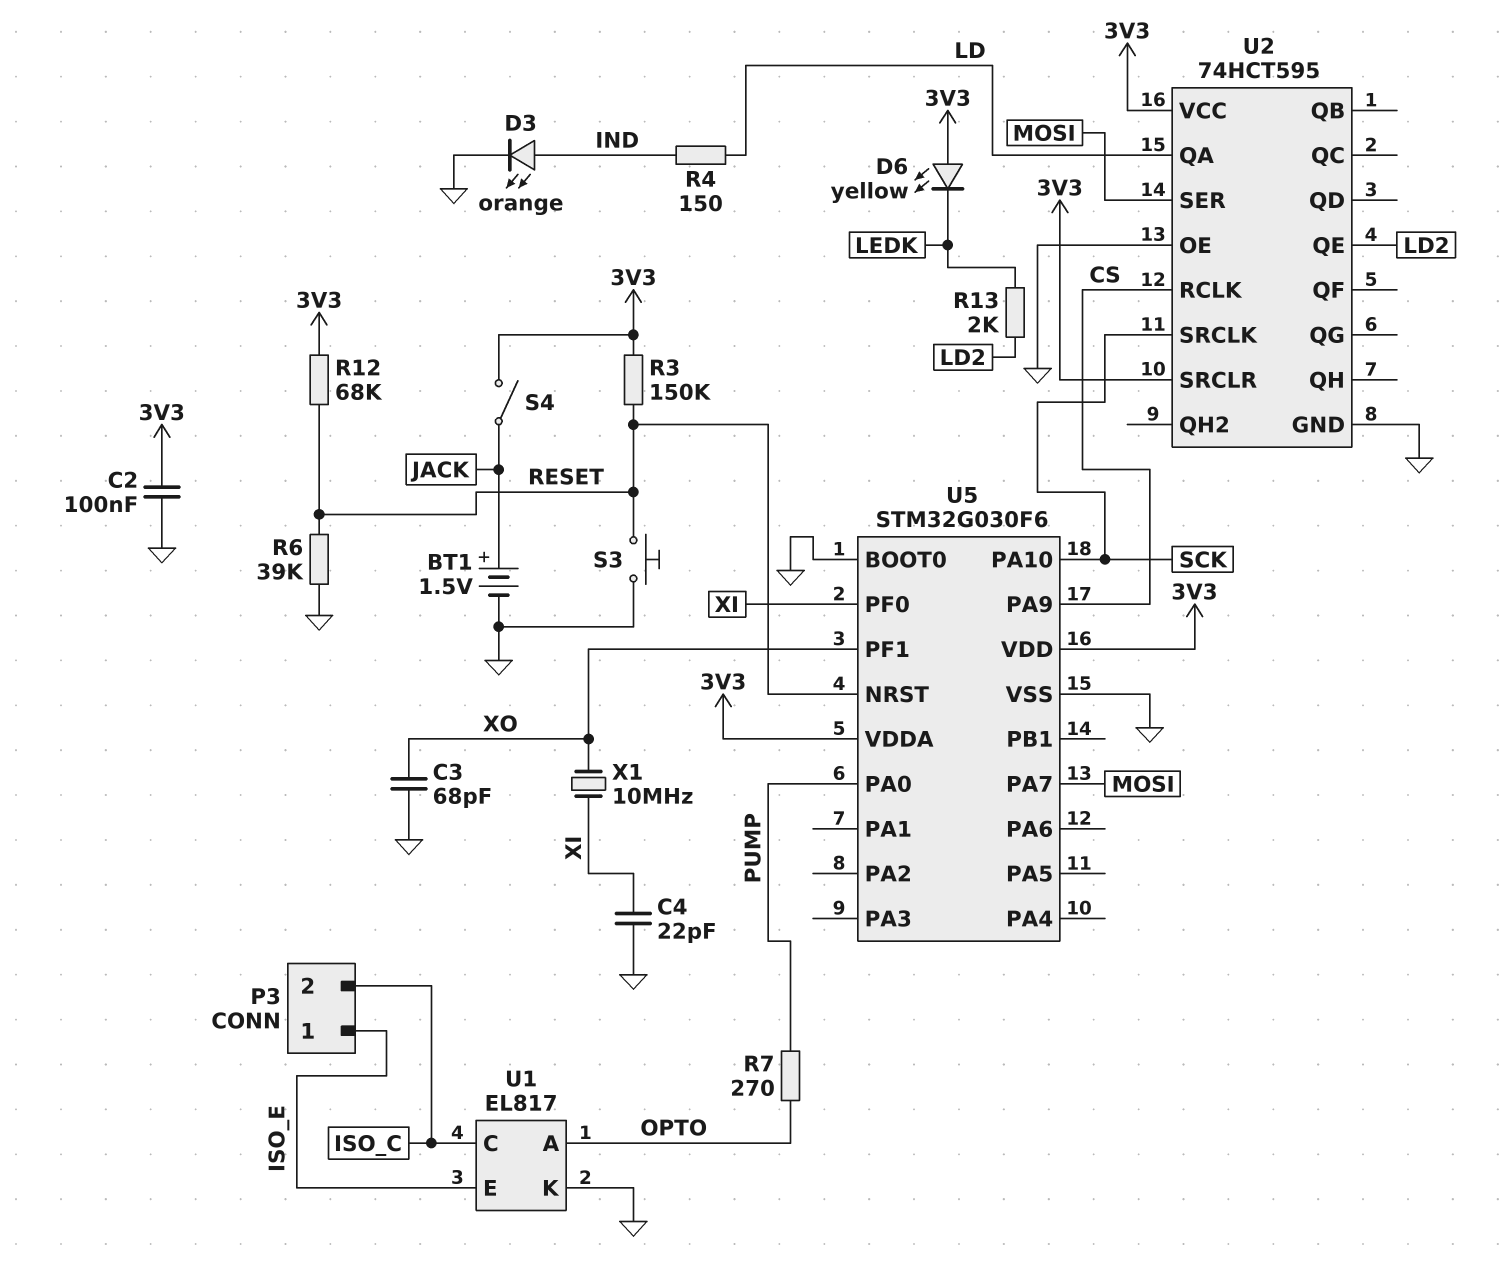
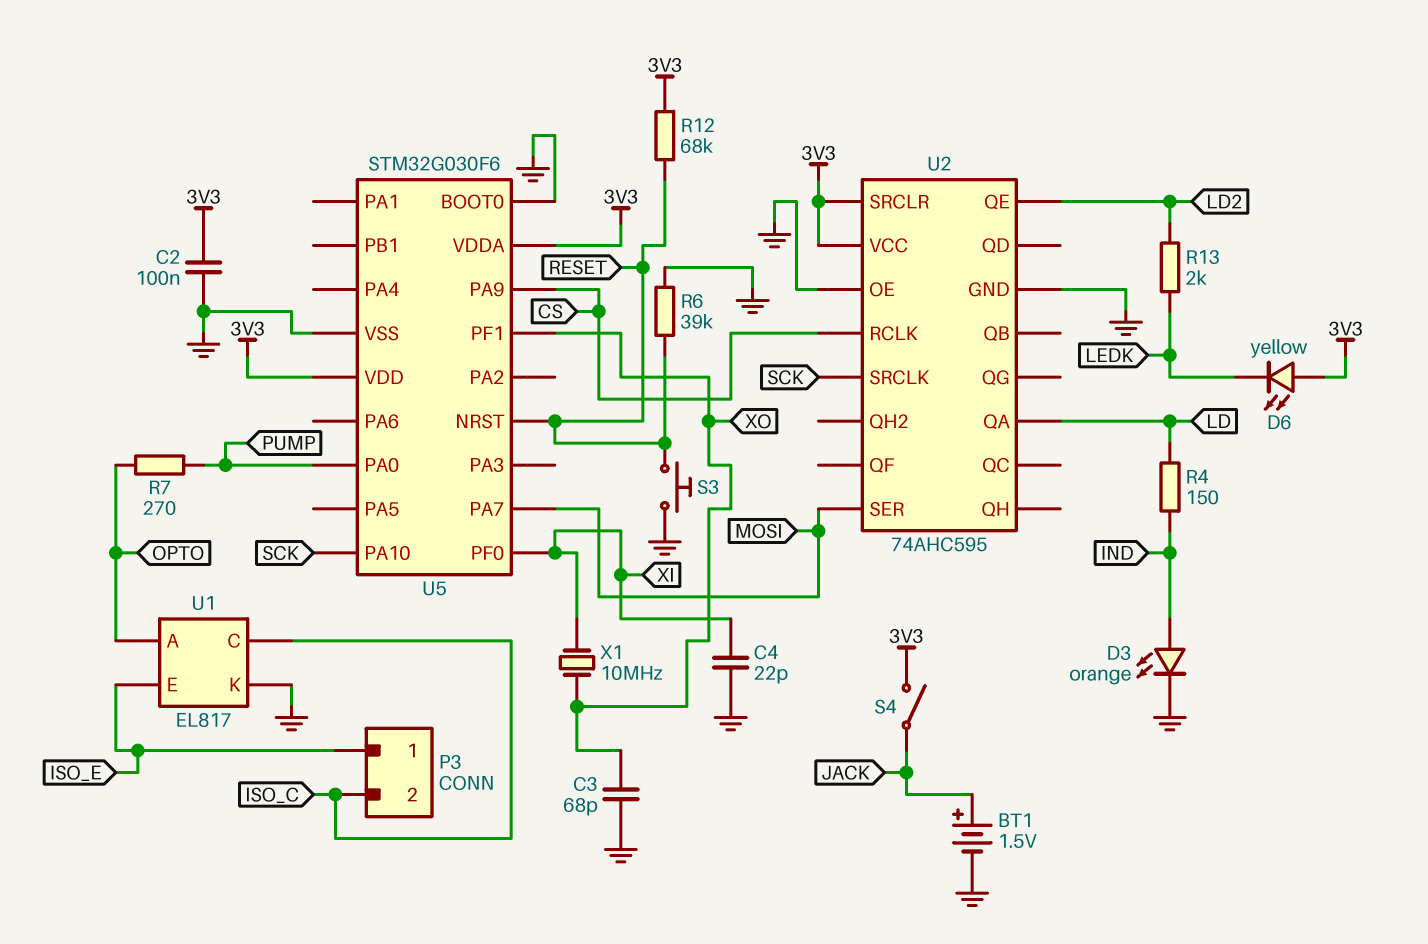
R3: 150k (3V3, RESET) -> none
U2: 74HCT595 -> 74AHC595

